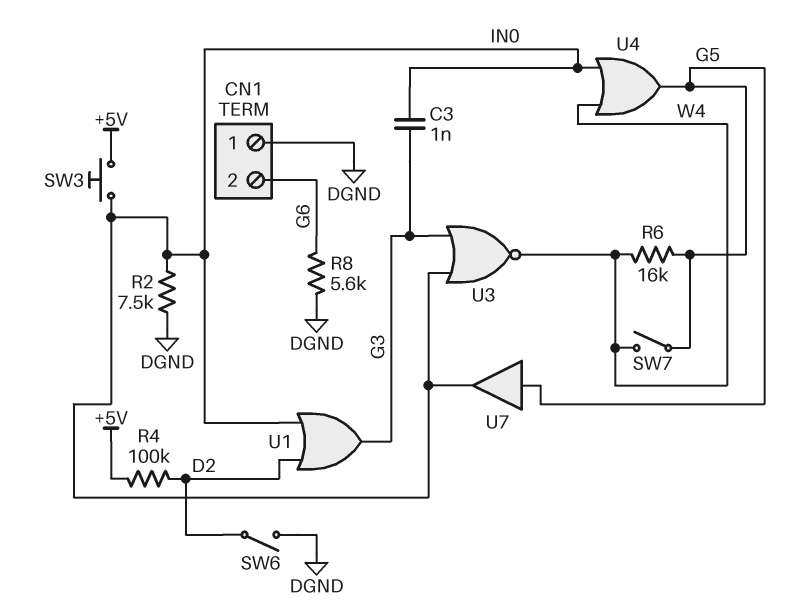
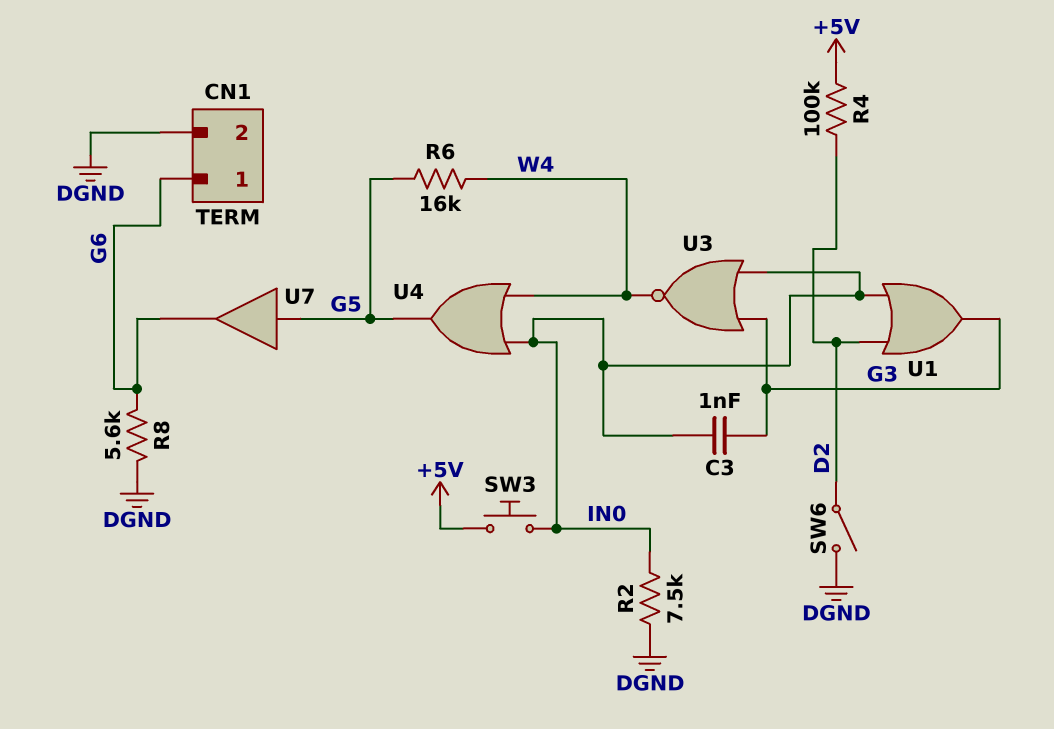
CN1 pin 1: DGND -> G6
CN1 pin 2: G6 -> DGND
SW7: switch (G5, W4) -> none
U7: buffer (in G5, out IN0) -> buffer (in G5, out G6)

